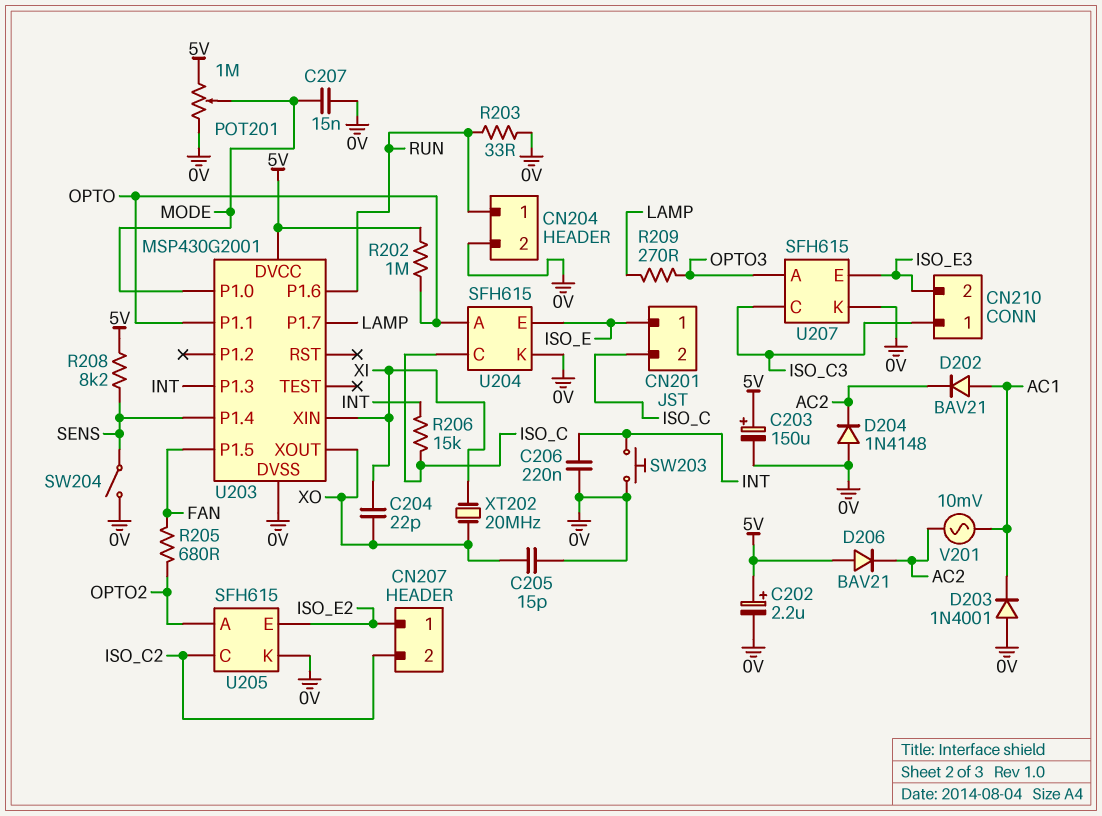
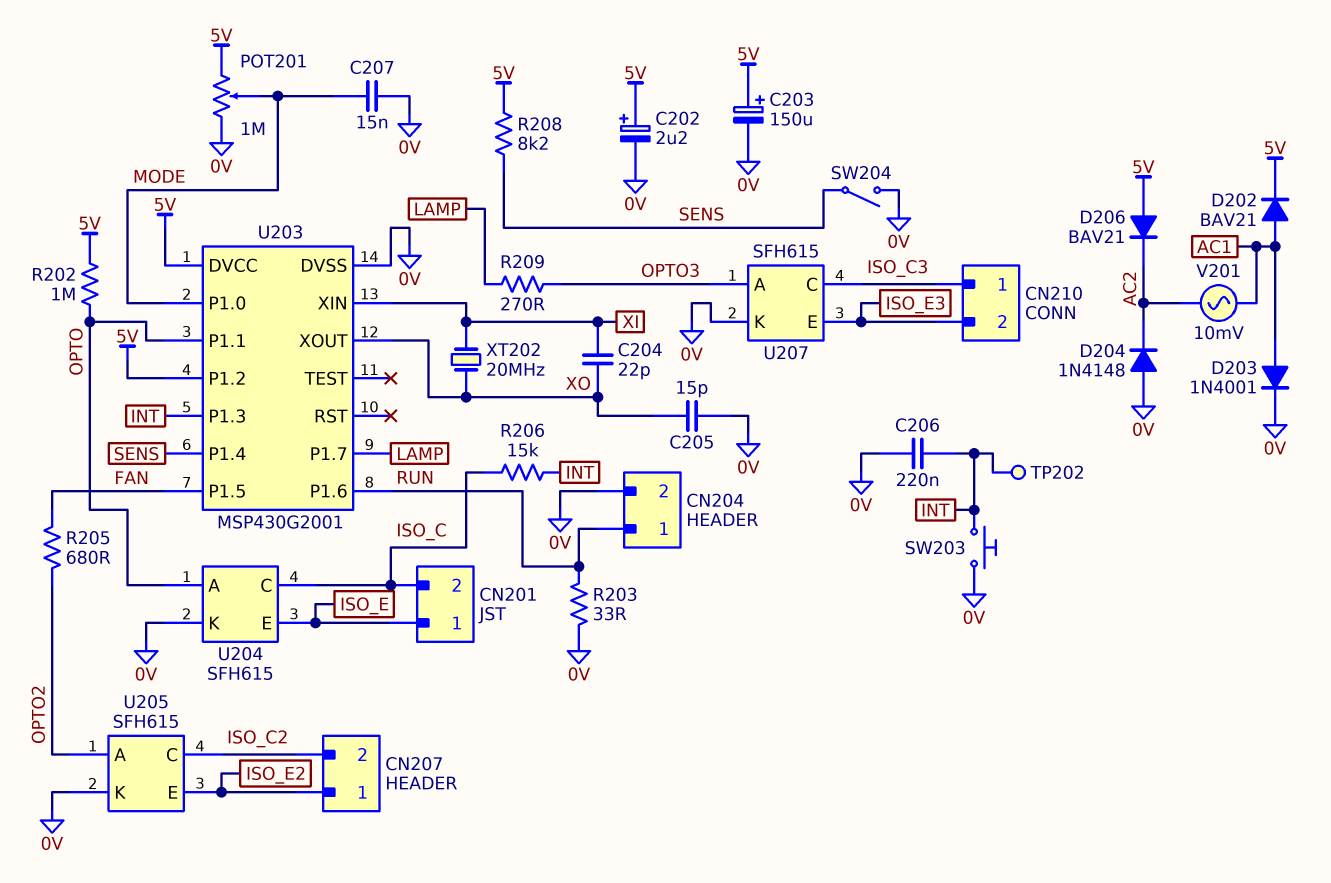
D202: diode BAV21 (A AC1, K AC2) -> diode BAV21 (A AC1, K 5V)
D203: diode 1N4001 (A 0V, K AC1) -> diode 1N4001 (A AC1, K 0V)
TP202: none -> test point (INT)
U203 pin P1.2: none -> 5V

